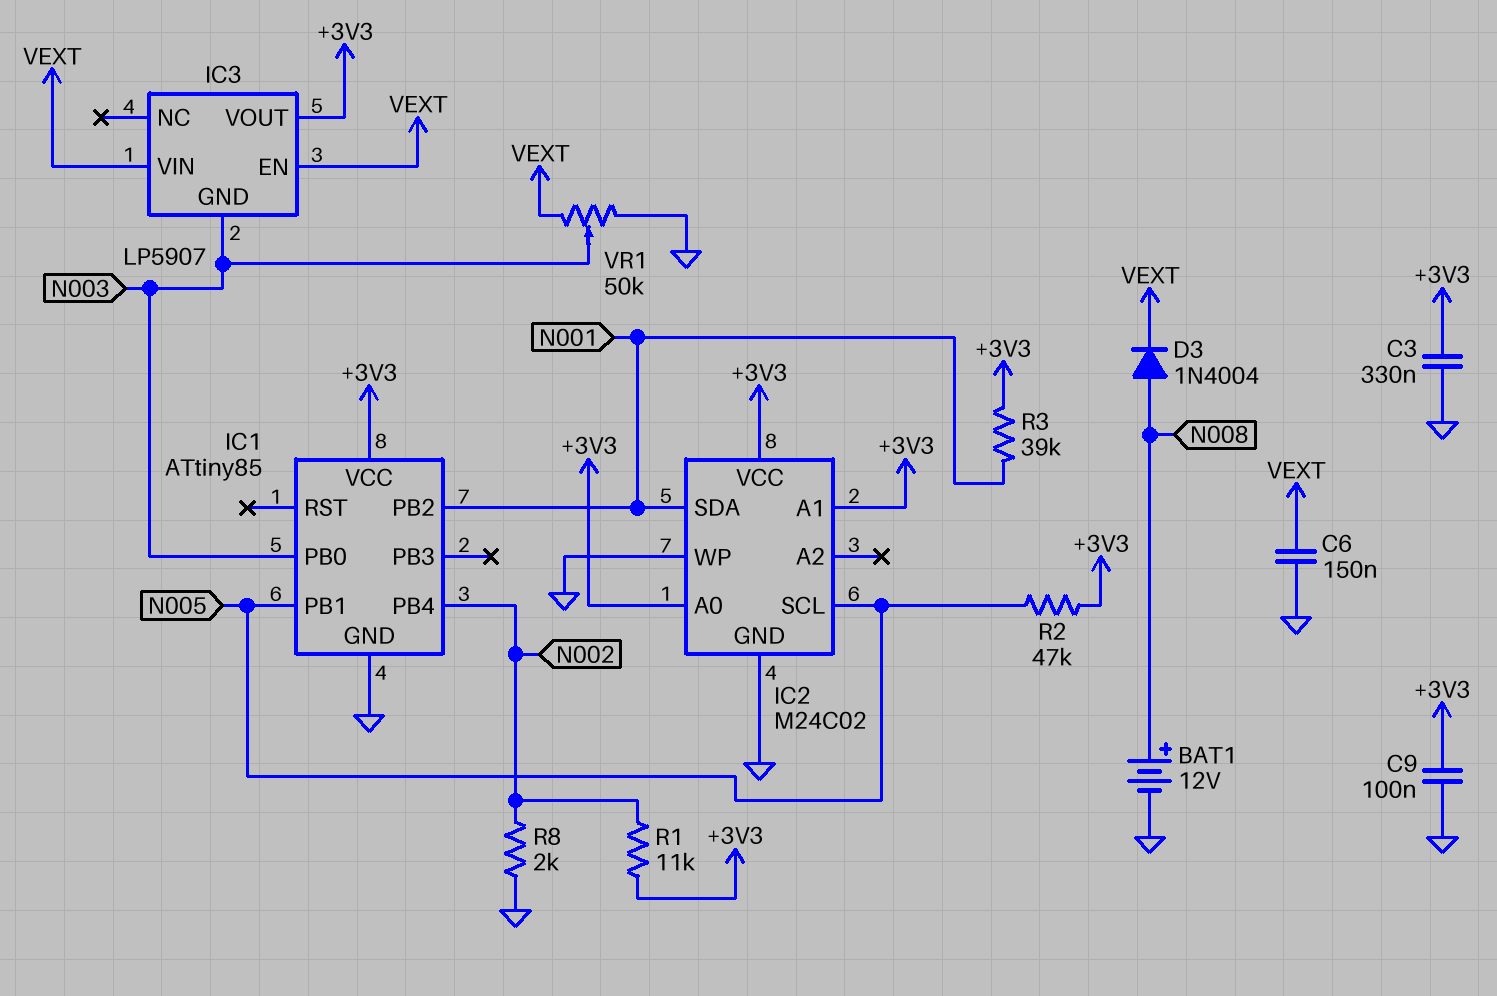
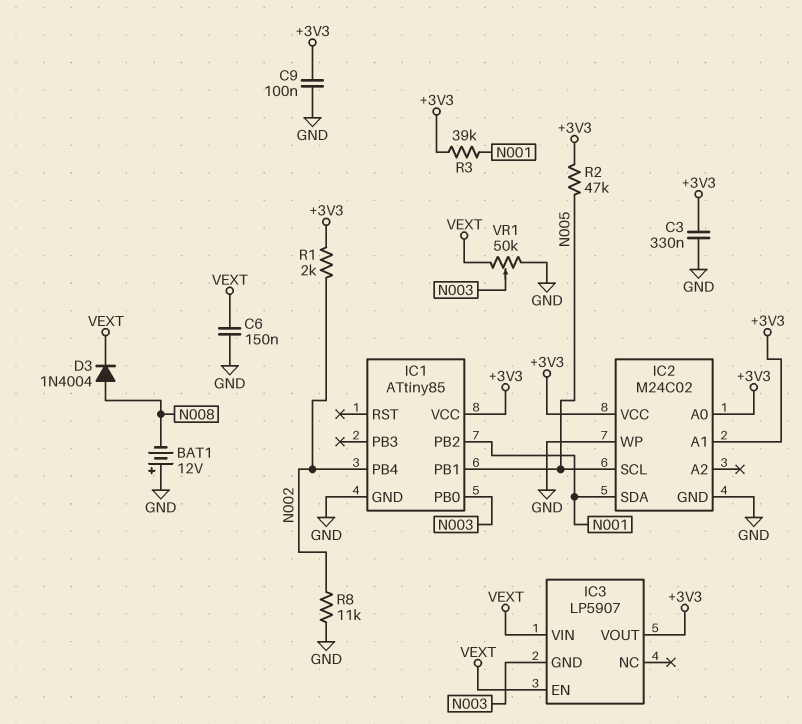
BAT1: 12V (plus N008, minus GND) -> 12V (plus GND, minus N008)
R1: 11k (+3V3, N002) -> 2k (+3V3, N002)
R8: 2k (GND, N002) -> 11k (GND, N002)

